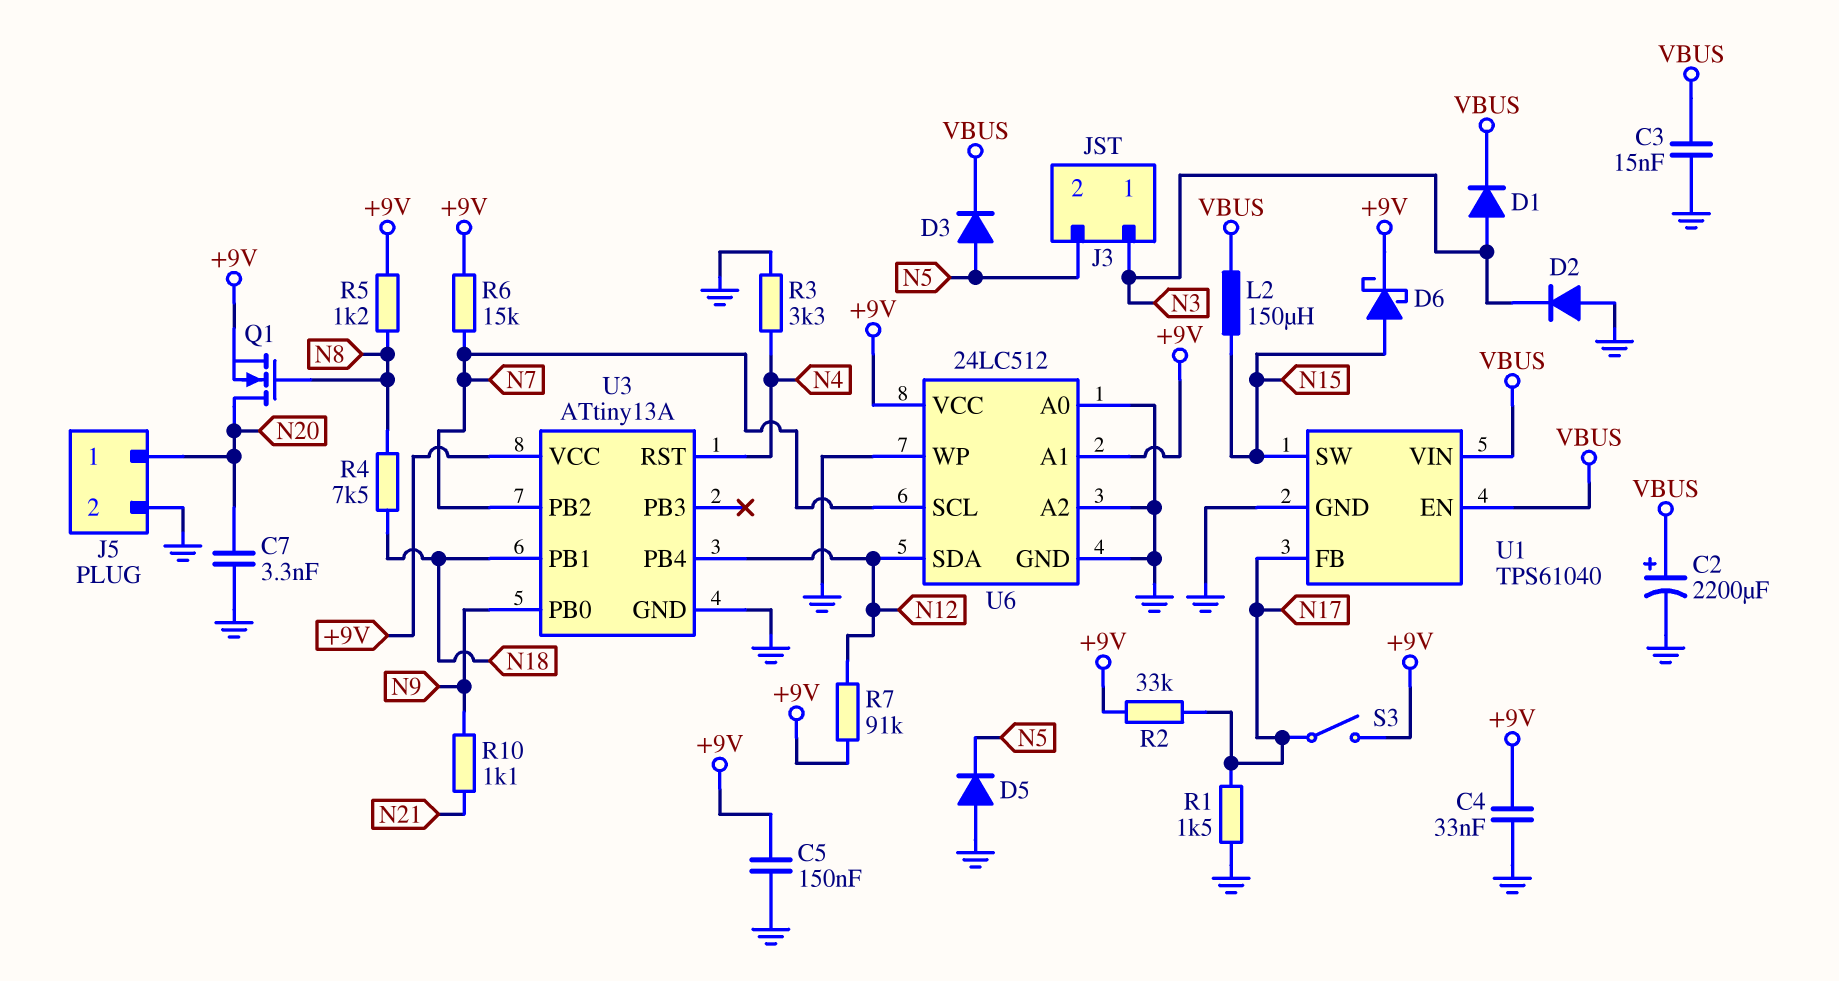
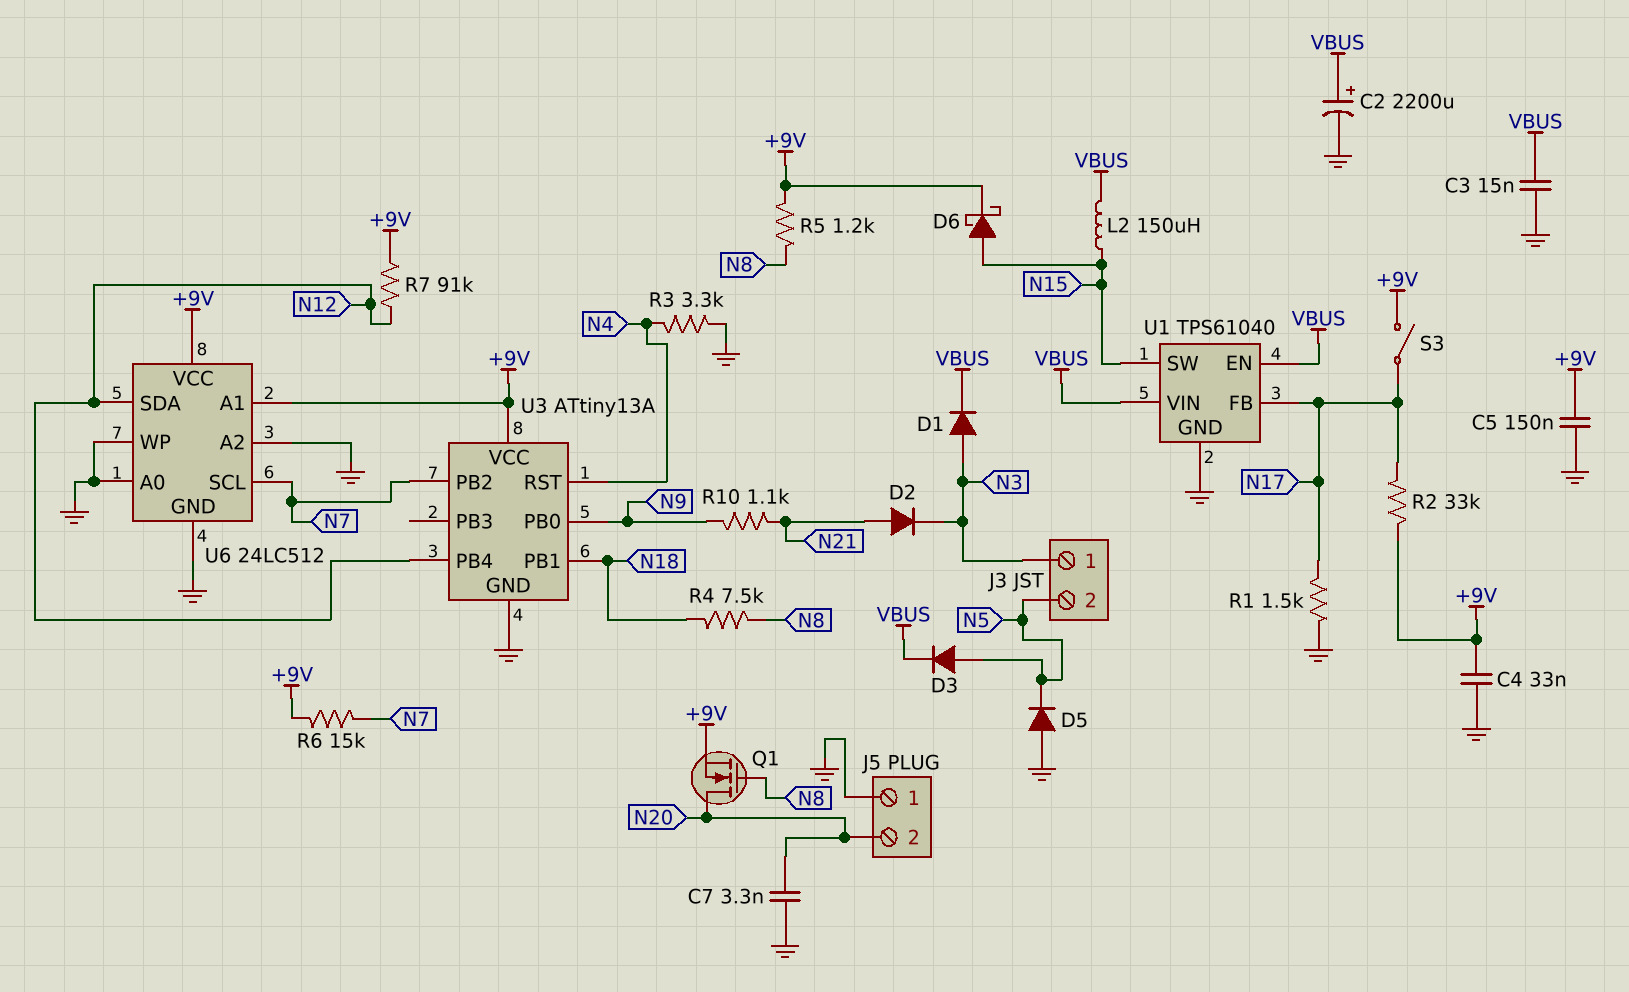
D2: diode (A GND, K N3) -> diode (A N21, K N3)
J5 pin 1: N20 -> GND
J5 pin 2: GND -> N20

